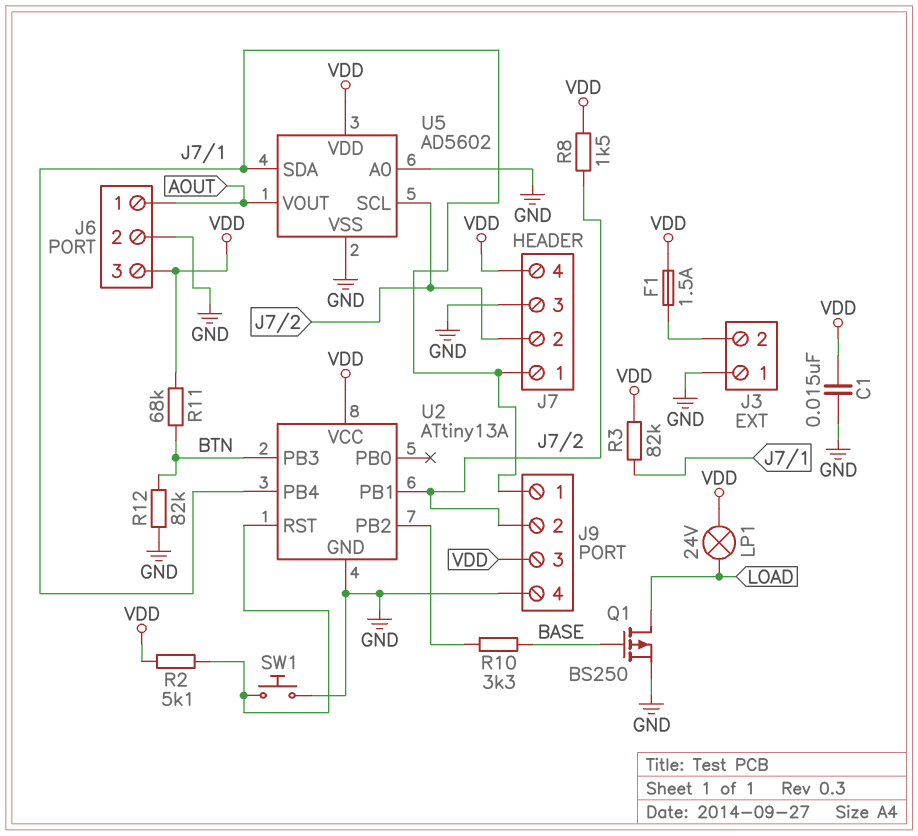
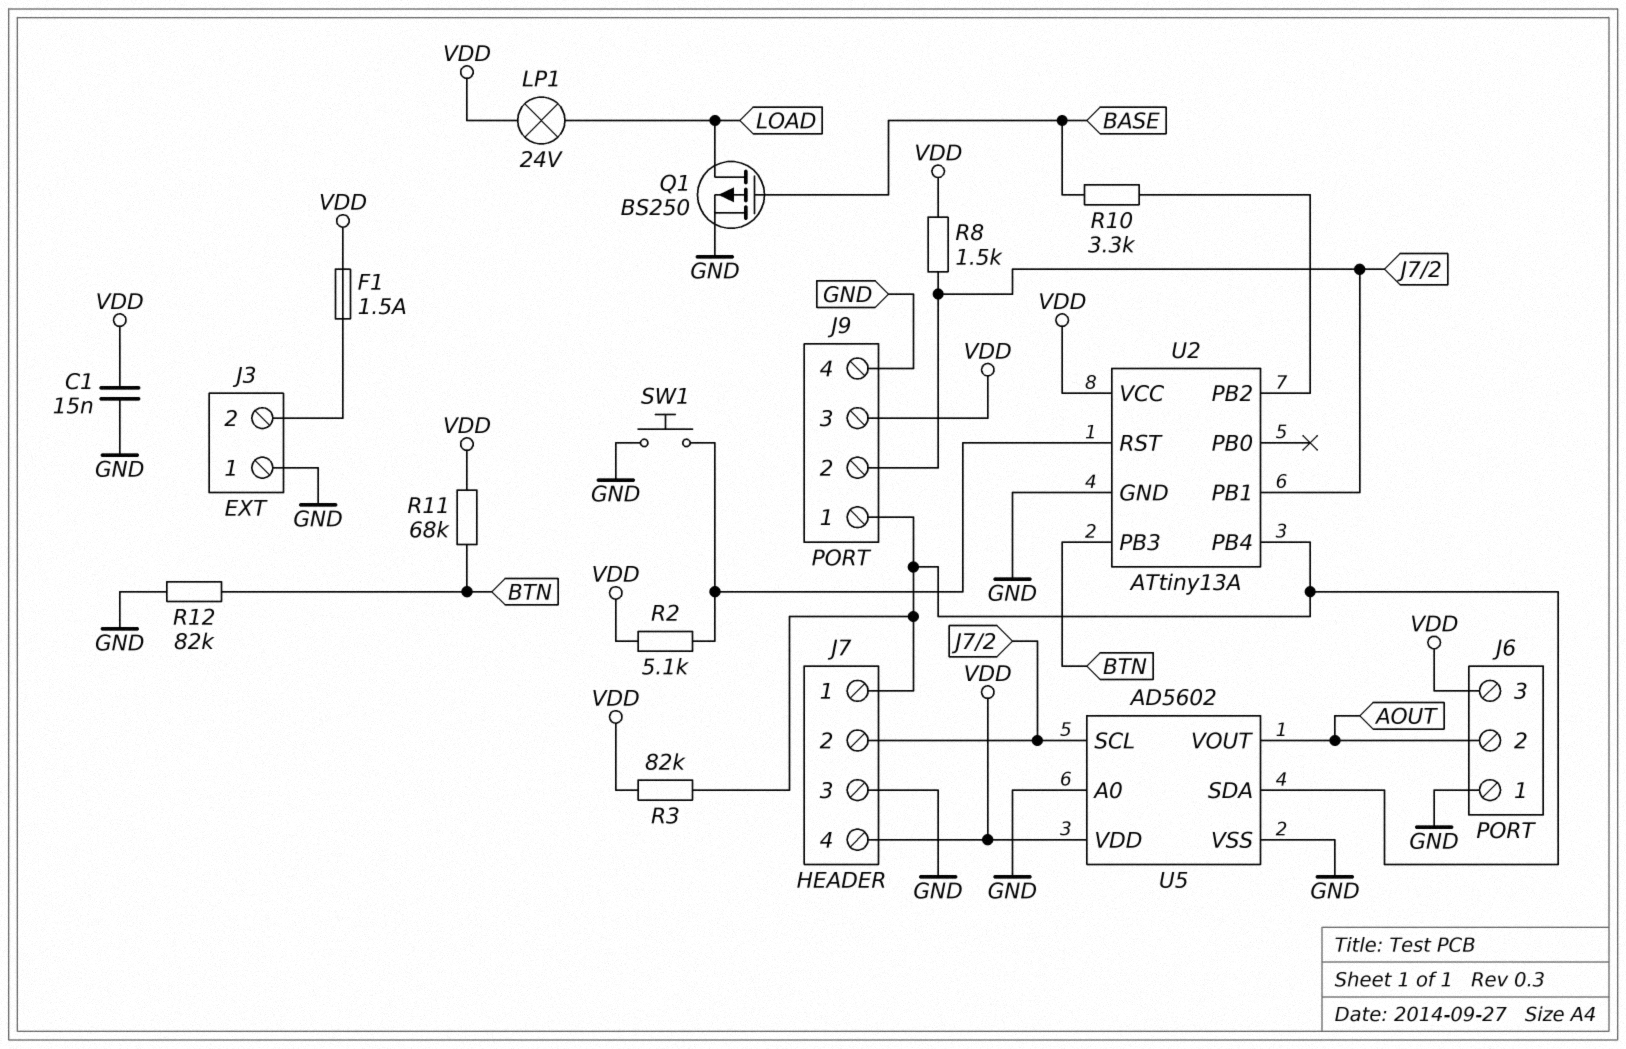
J6 pin 1: AOUT -> GND
J6 pin 2: GND -> AOUT

